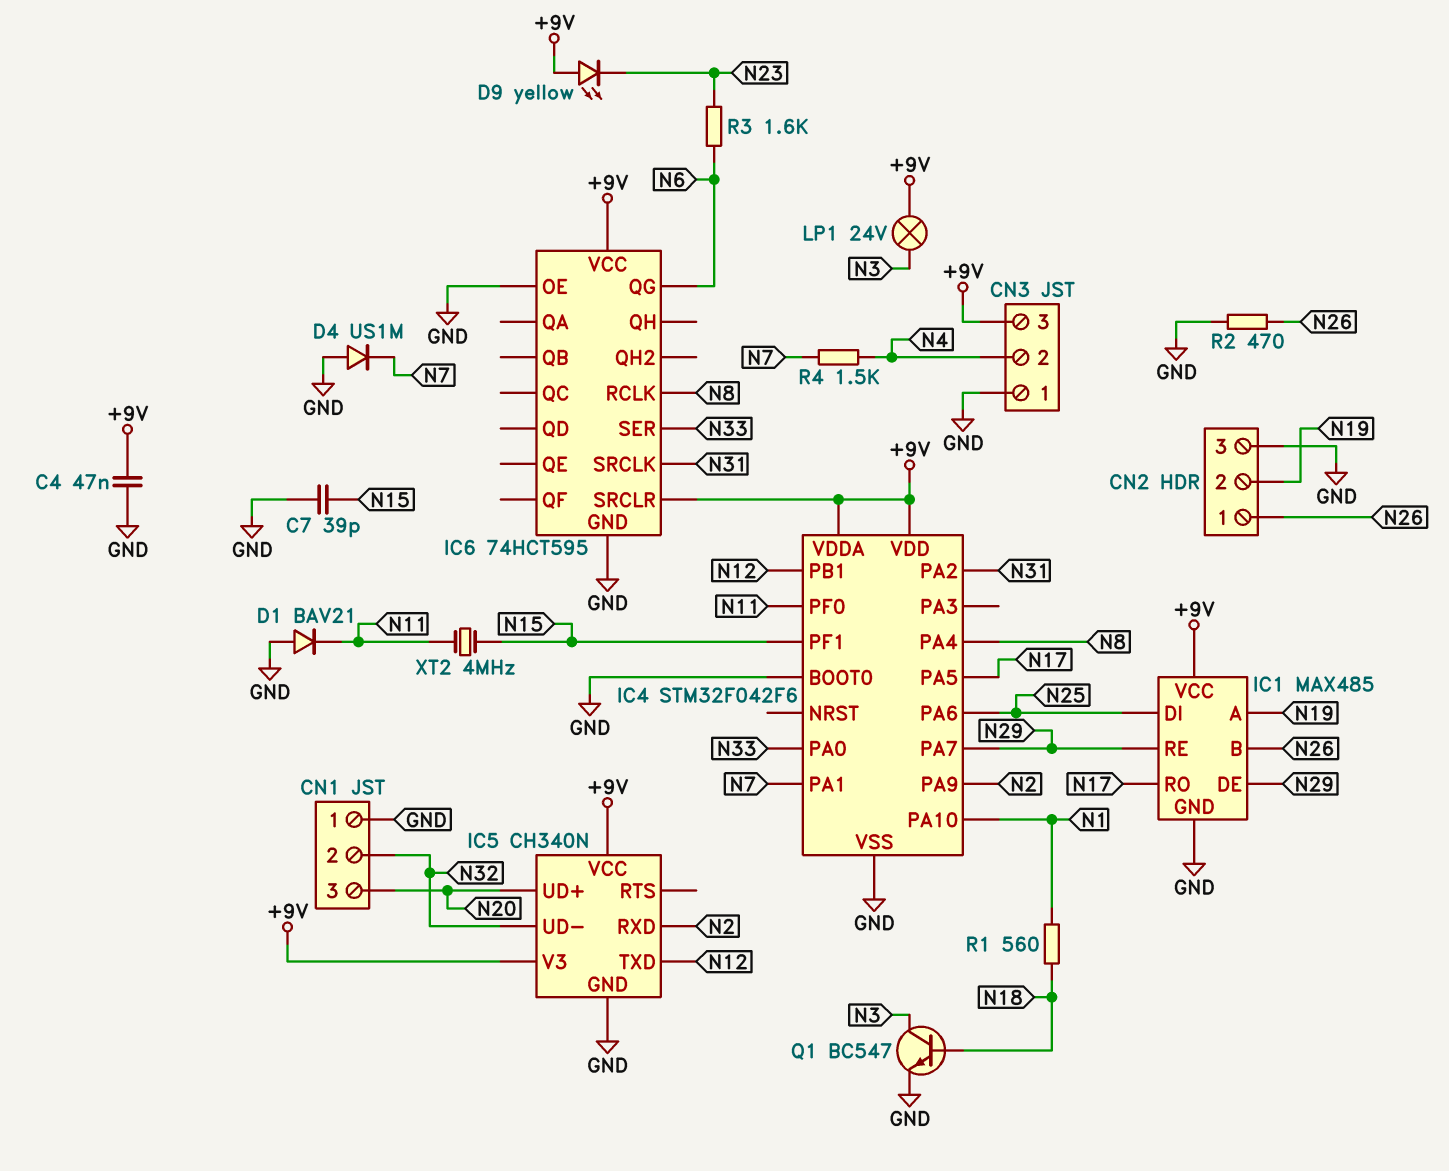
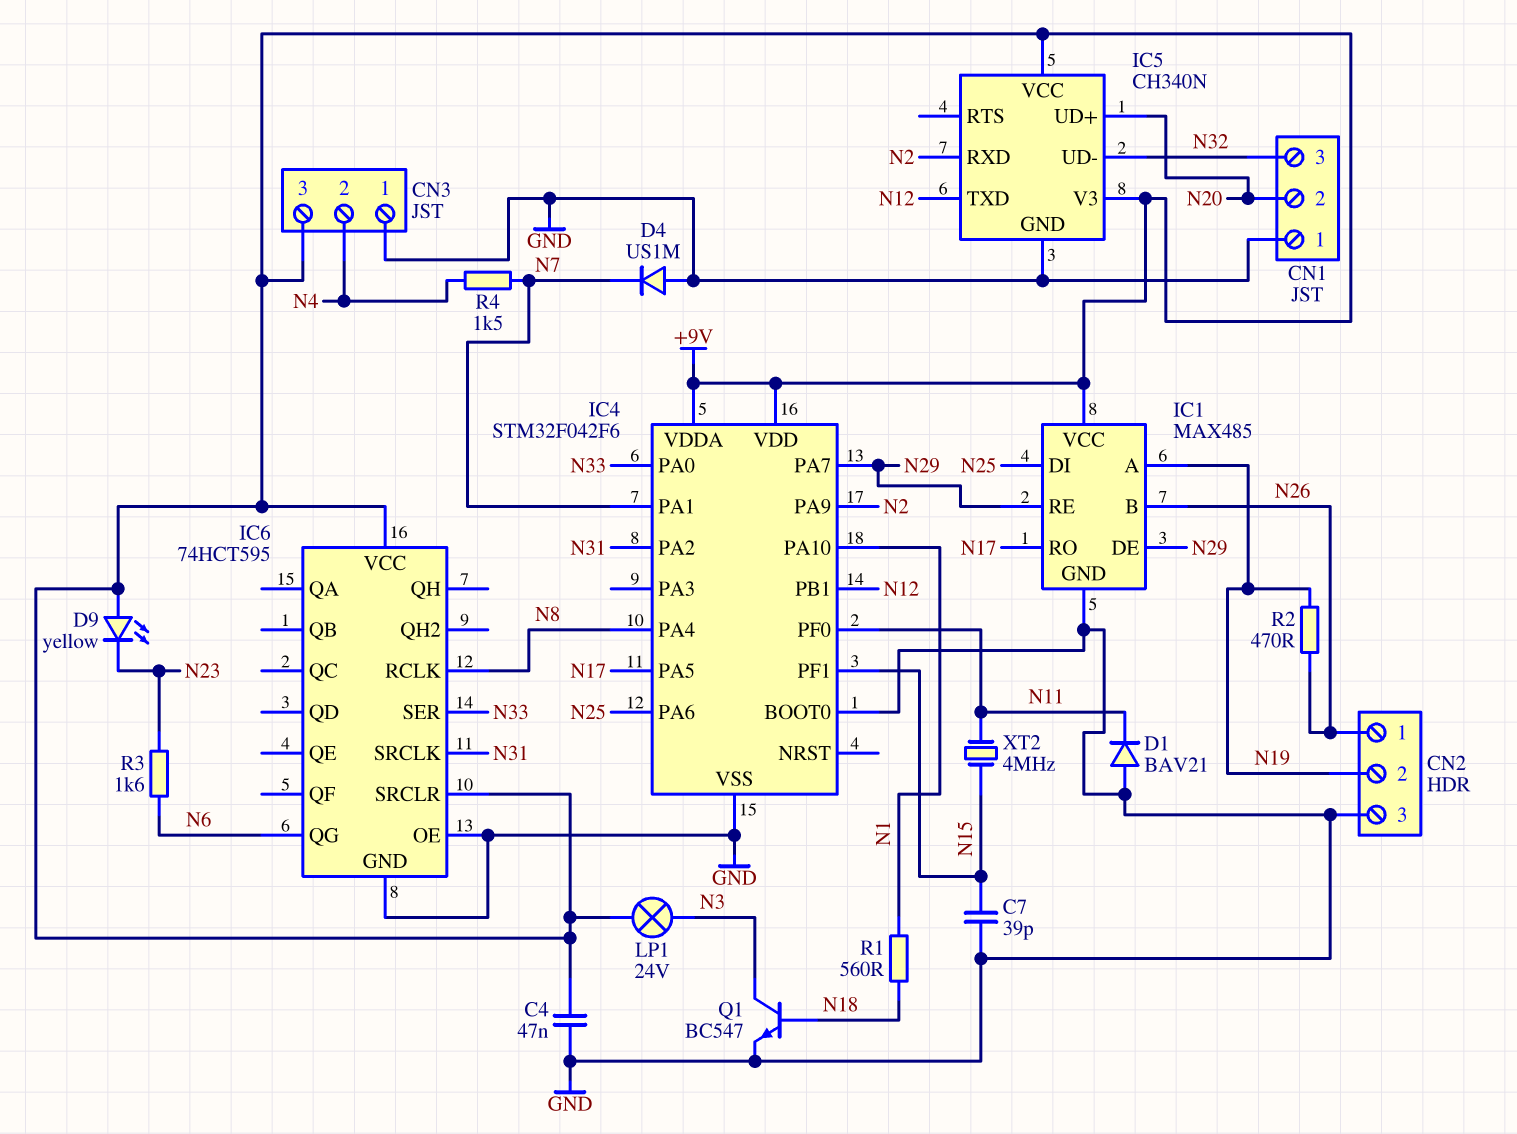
CN1 pin 2: N32 -> N20
CN1 pin 3: N20 -> N32
R2: 470 (GND, N26) -> 470 (N19, N26)

